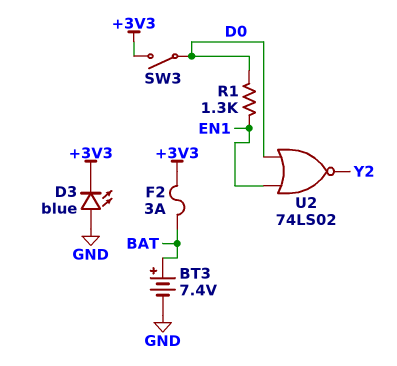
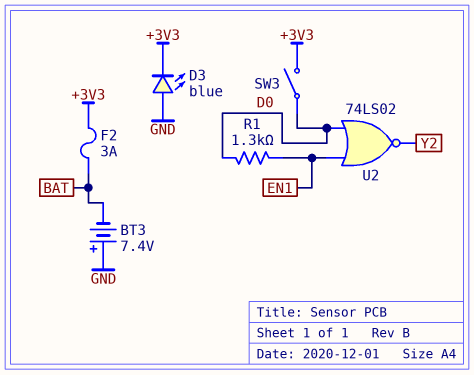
BT3: 7.4V (plus BAT, minus GND) -> 7.4V (plus GND, minus BAT)

